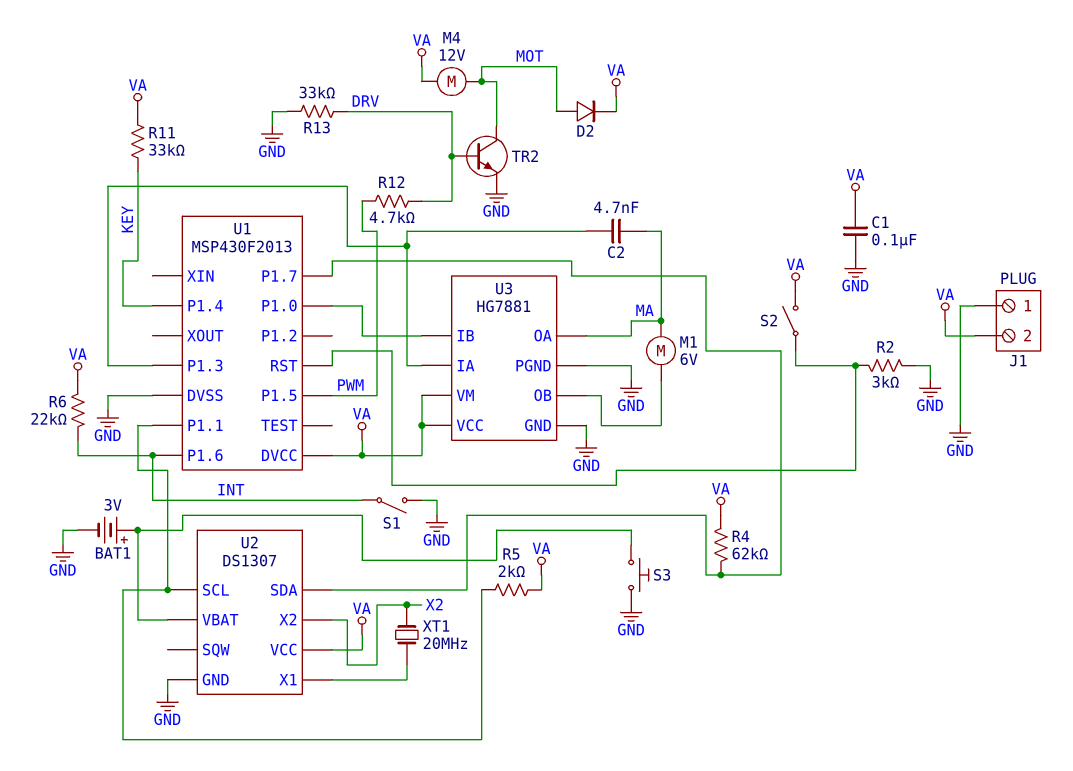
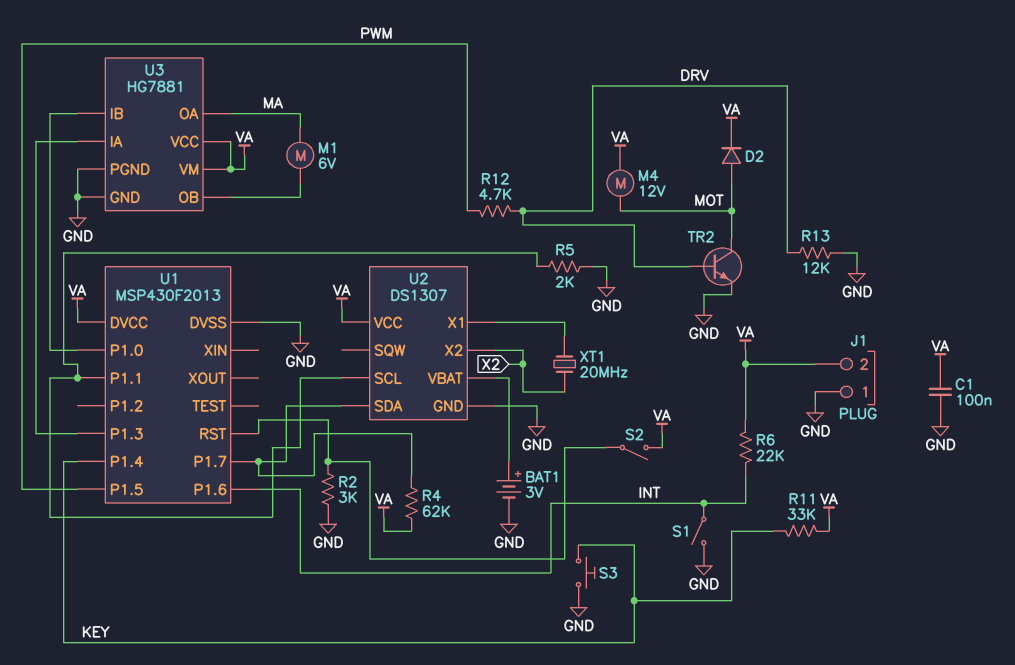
C2: 4.7nF (MA, U1/P1.3) -> none
R5: 2k (U1/P1.1, VA) -> 2k (GND, U1/P1.1)
R13: 33k (DRV, GND) -> 12k (DRV, GND)
S3: button (GND, U2/VBAT) -> button (GND, KEY)

